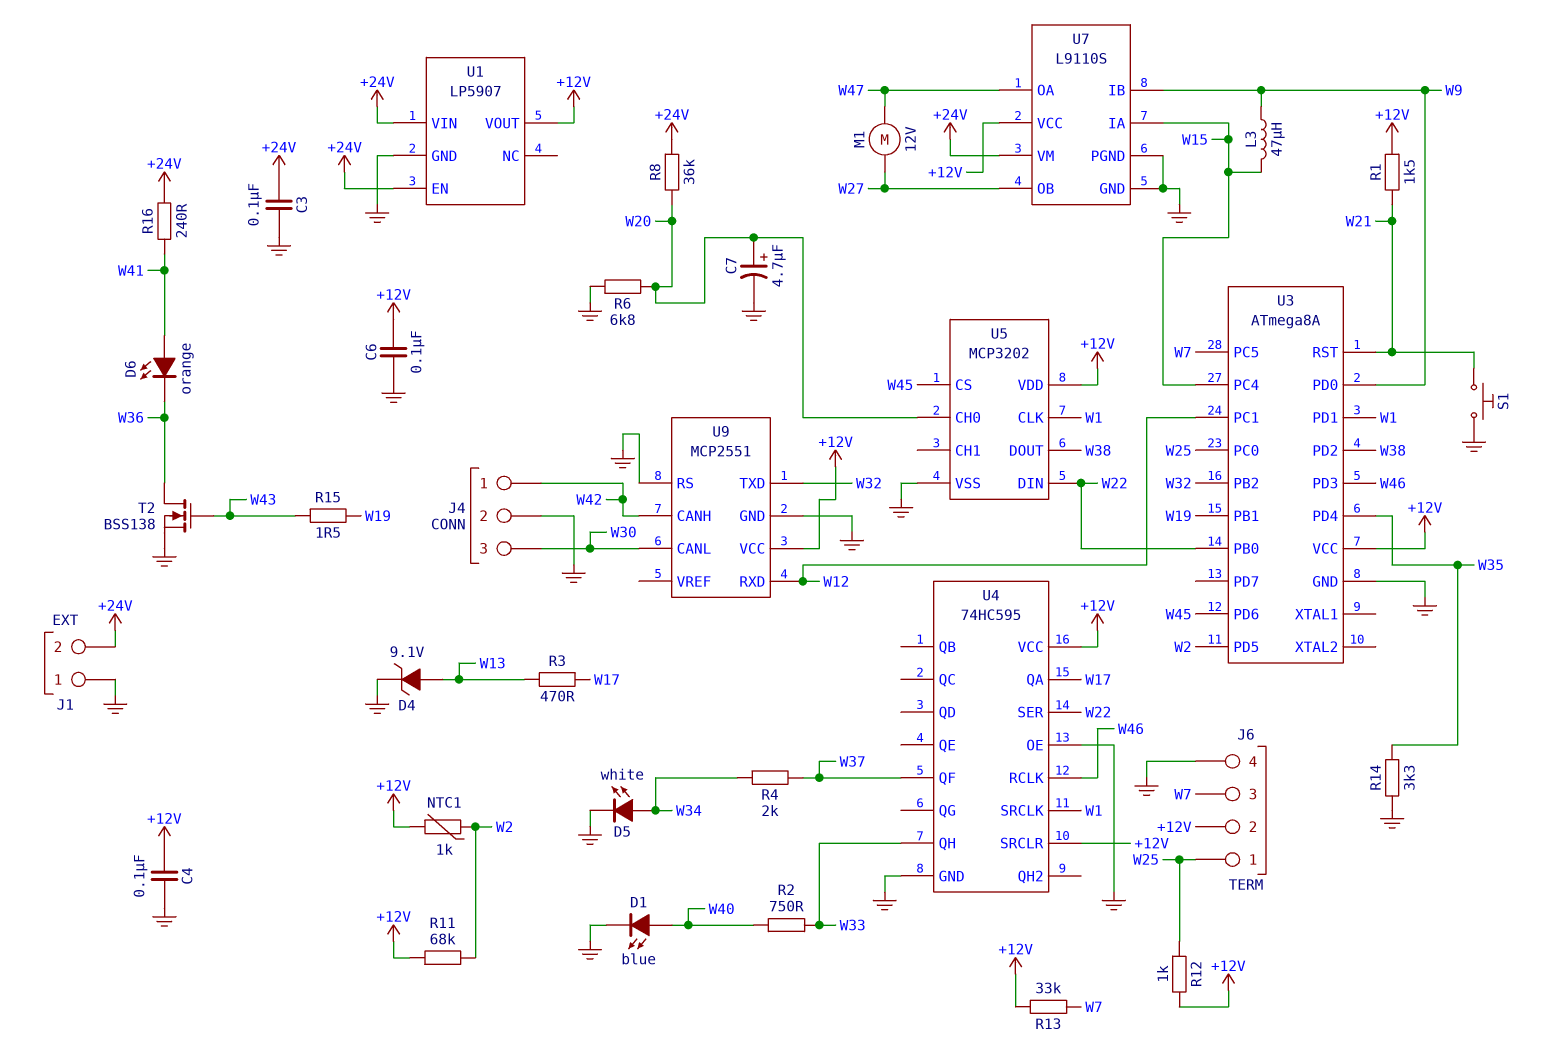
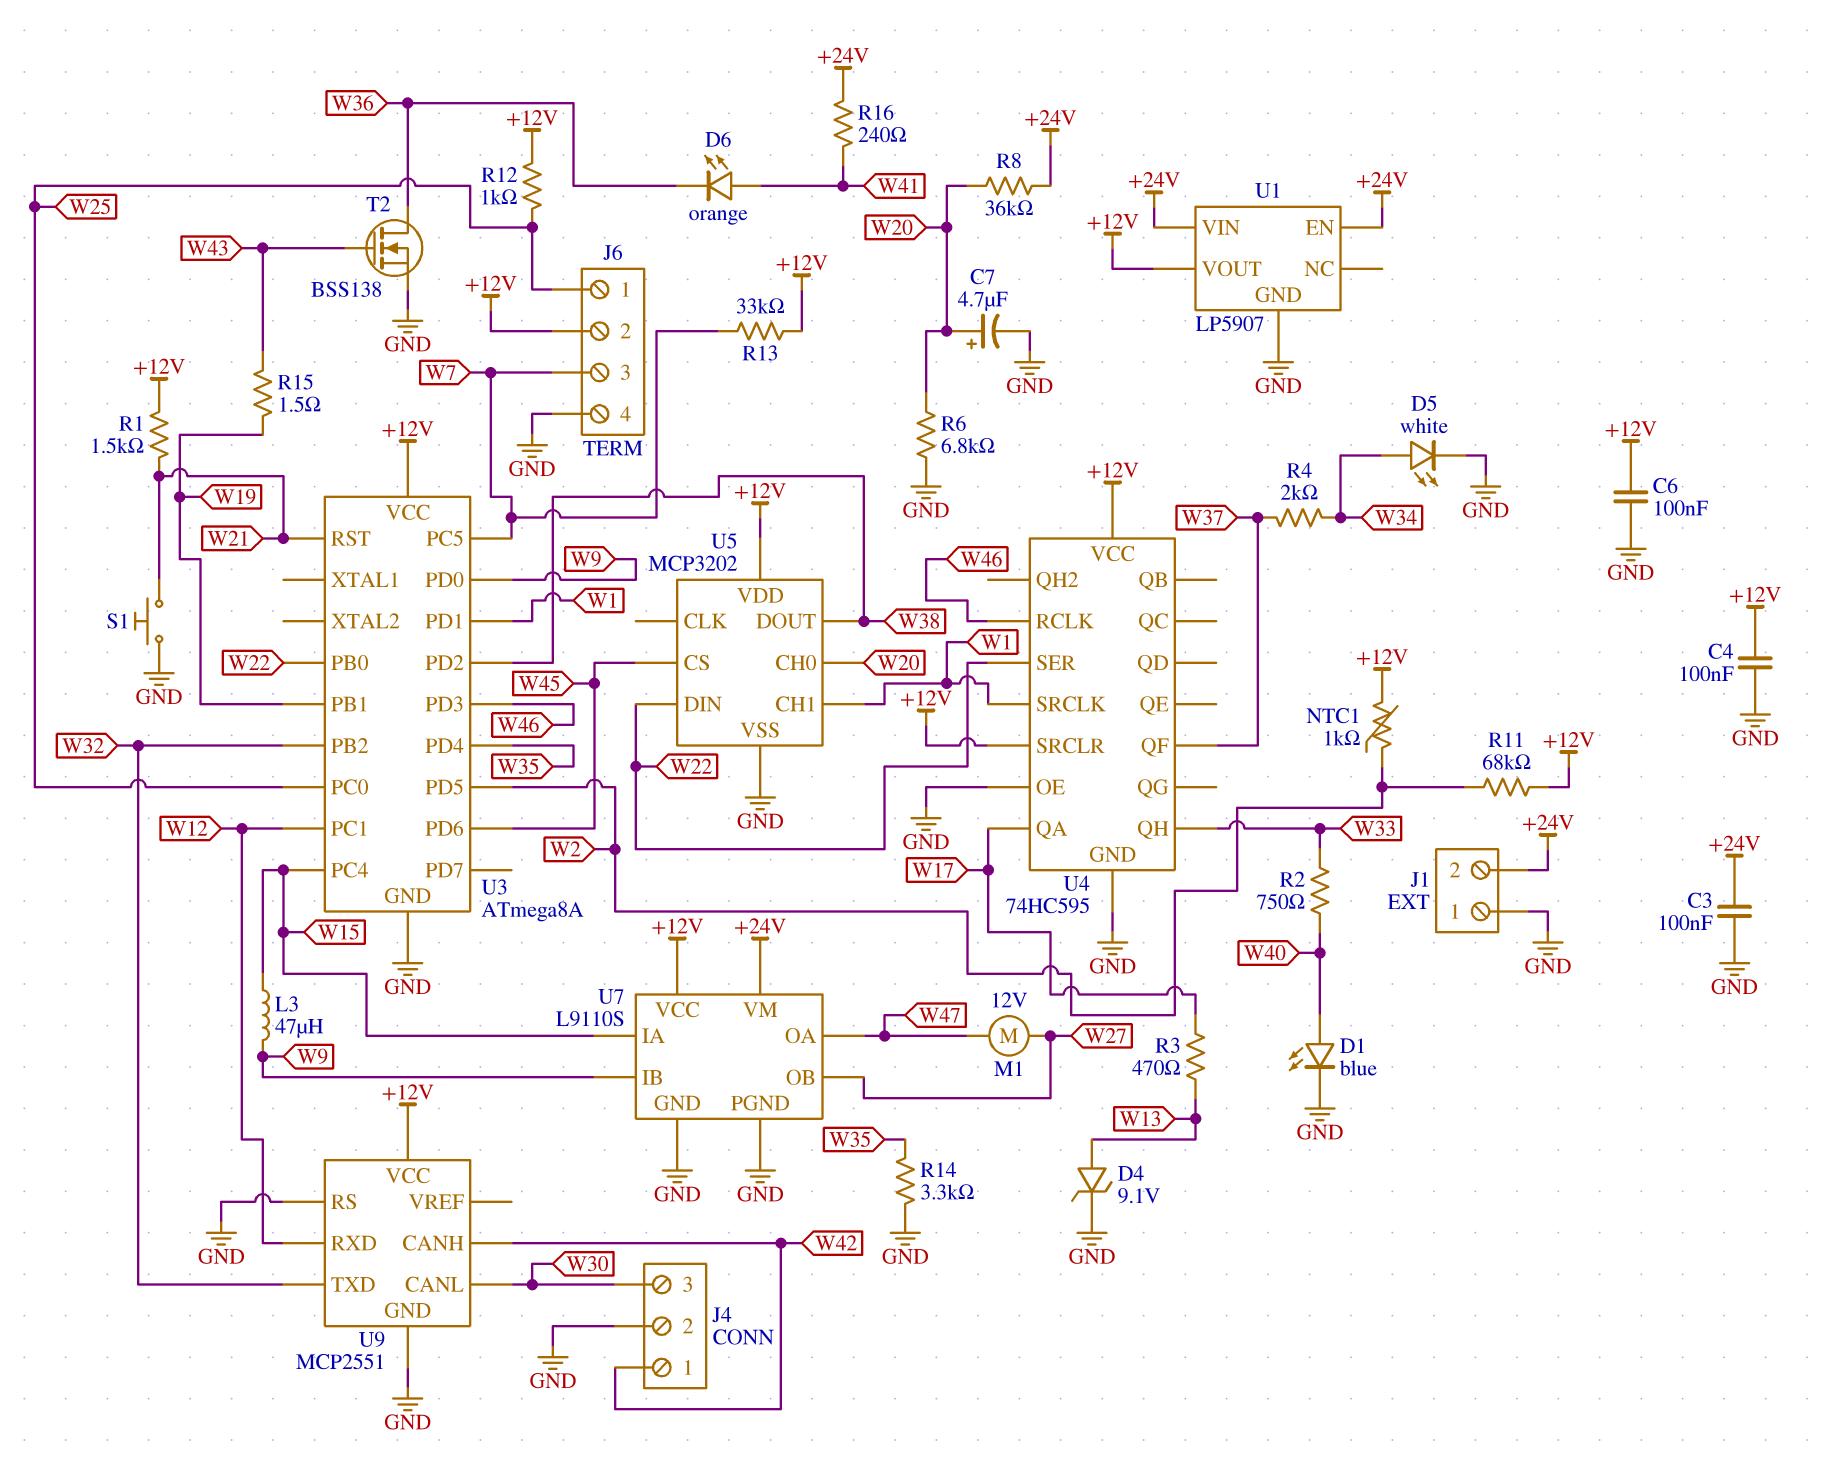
U5 pin CH1: none -> W1
U5 pin CLK: W1 -> none

